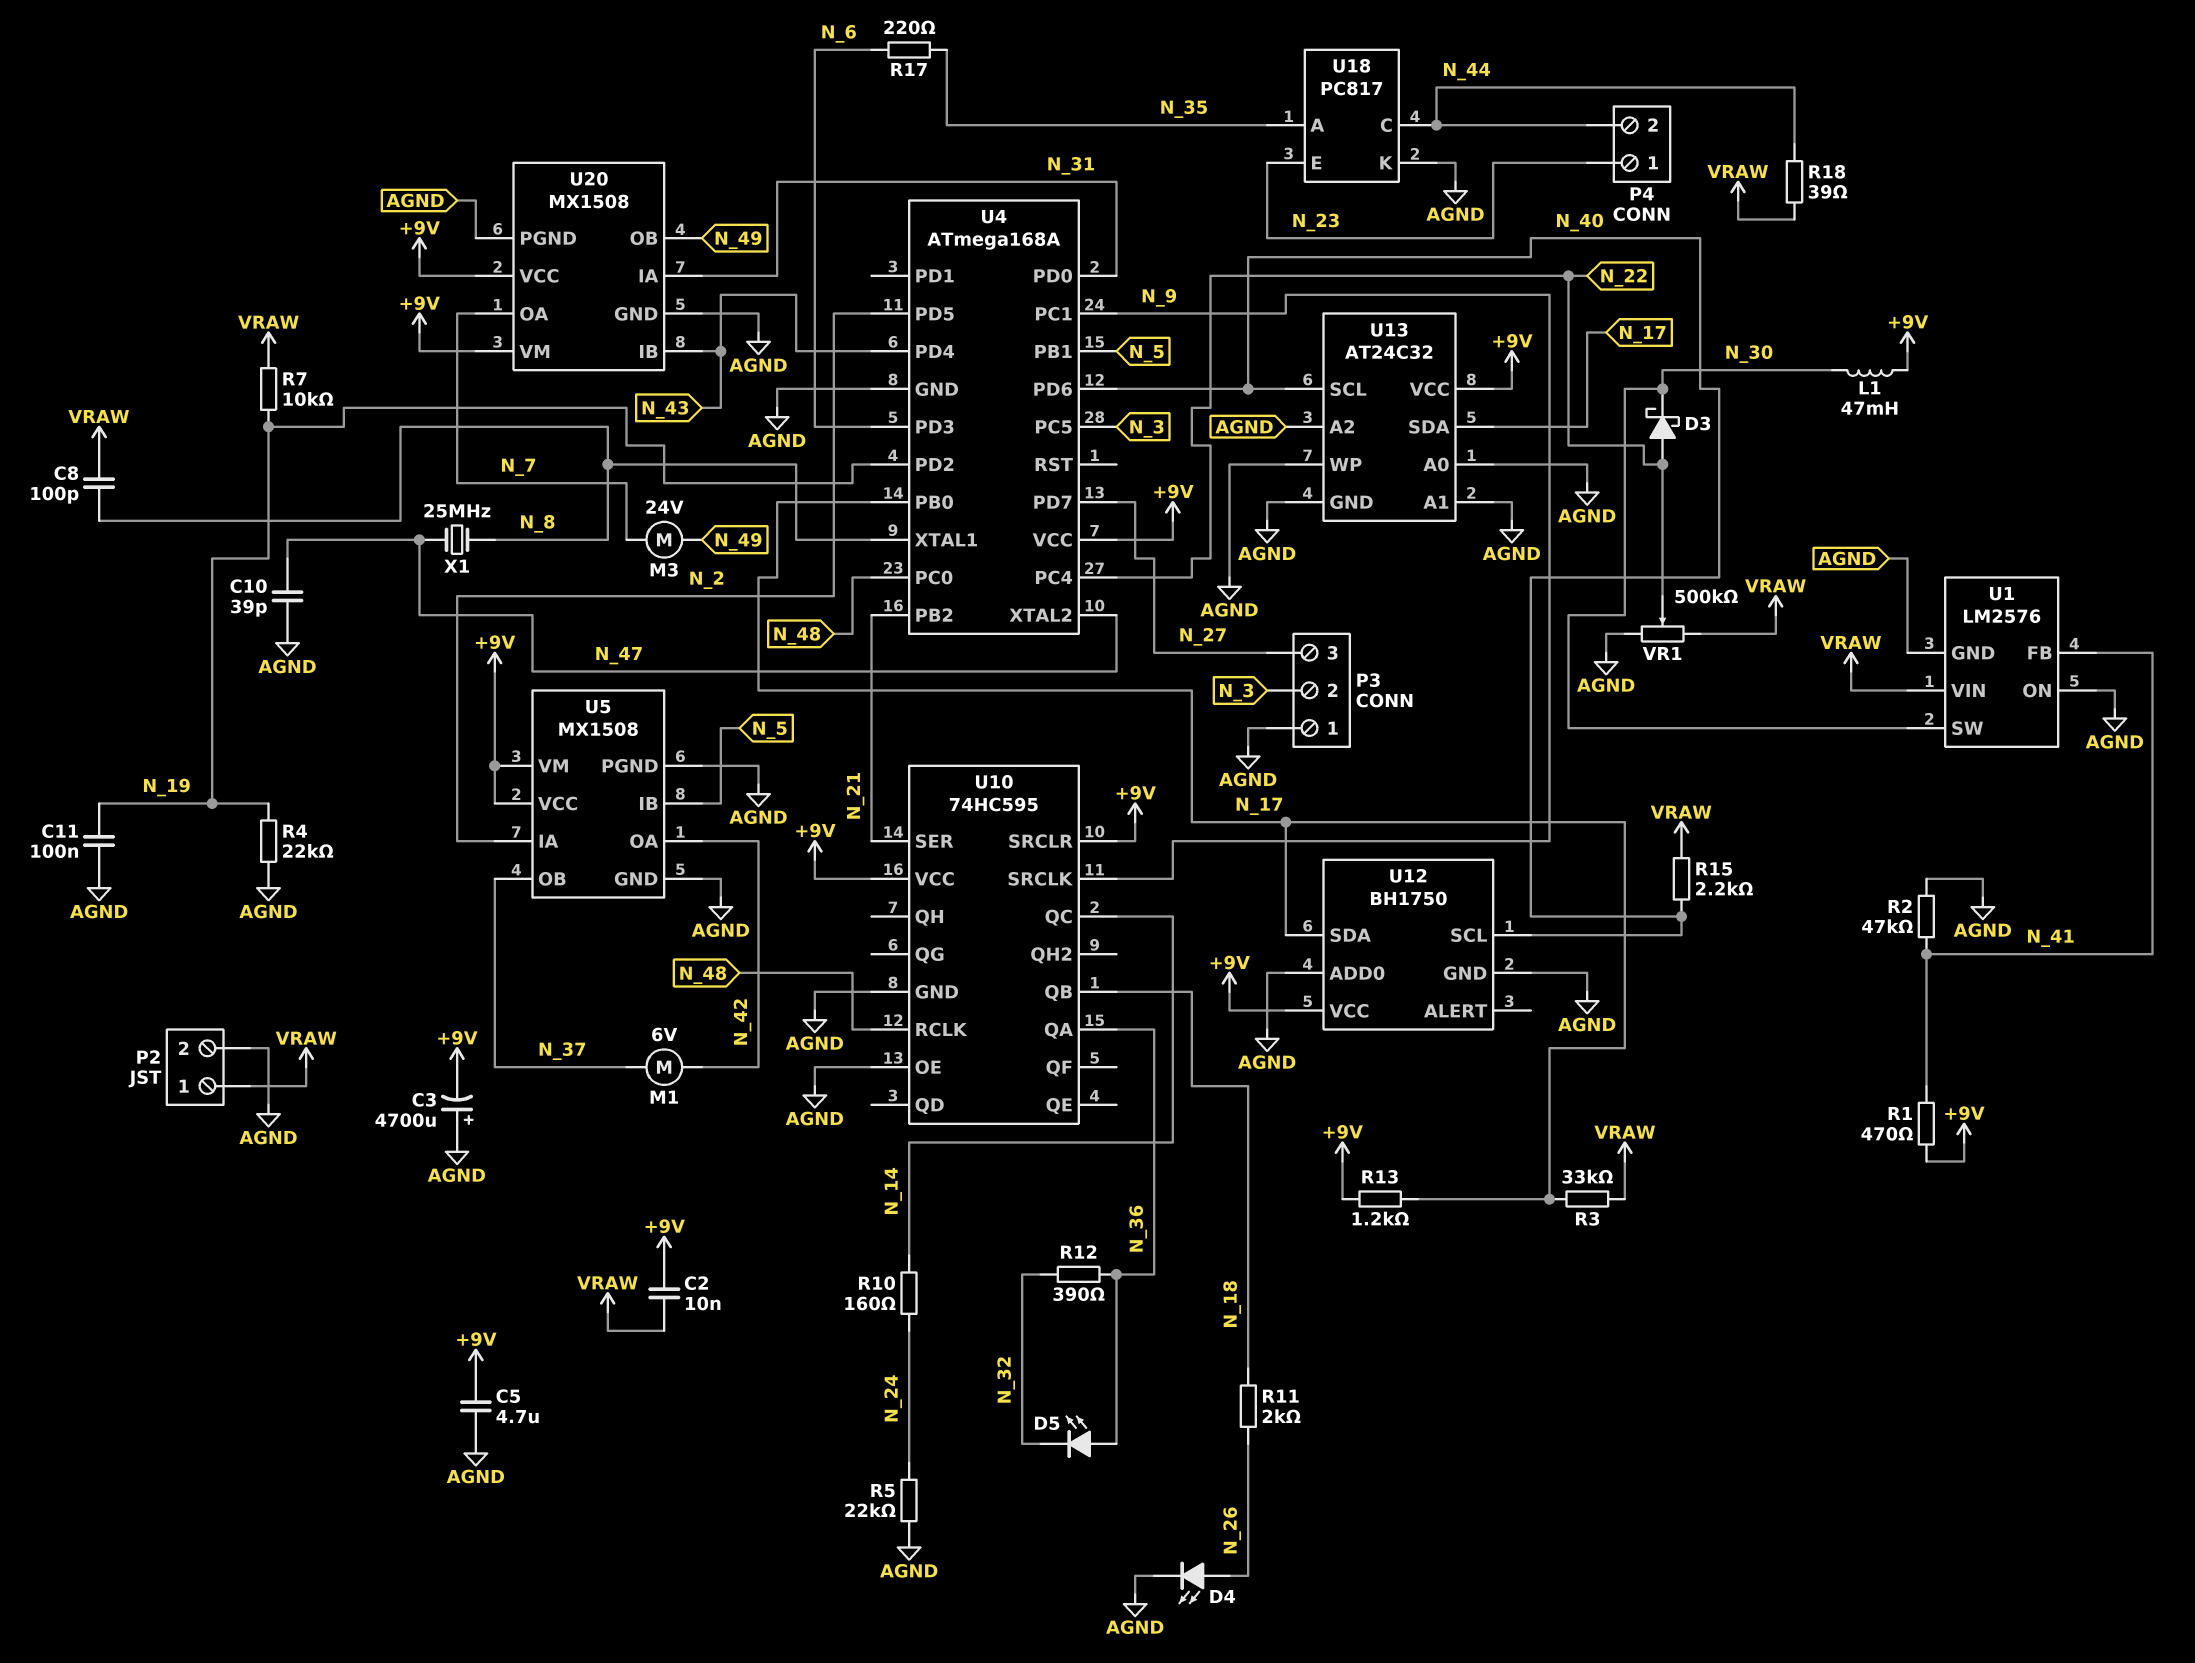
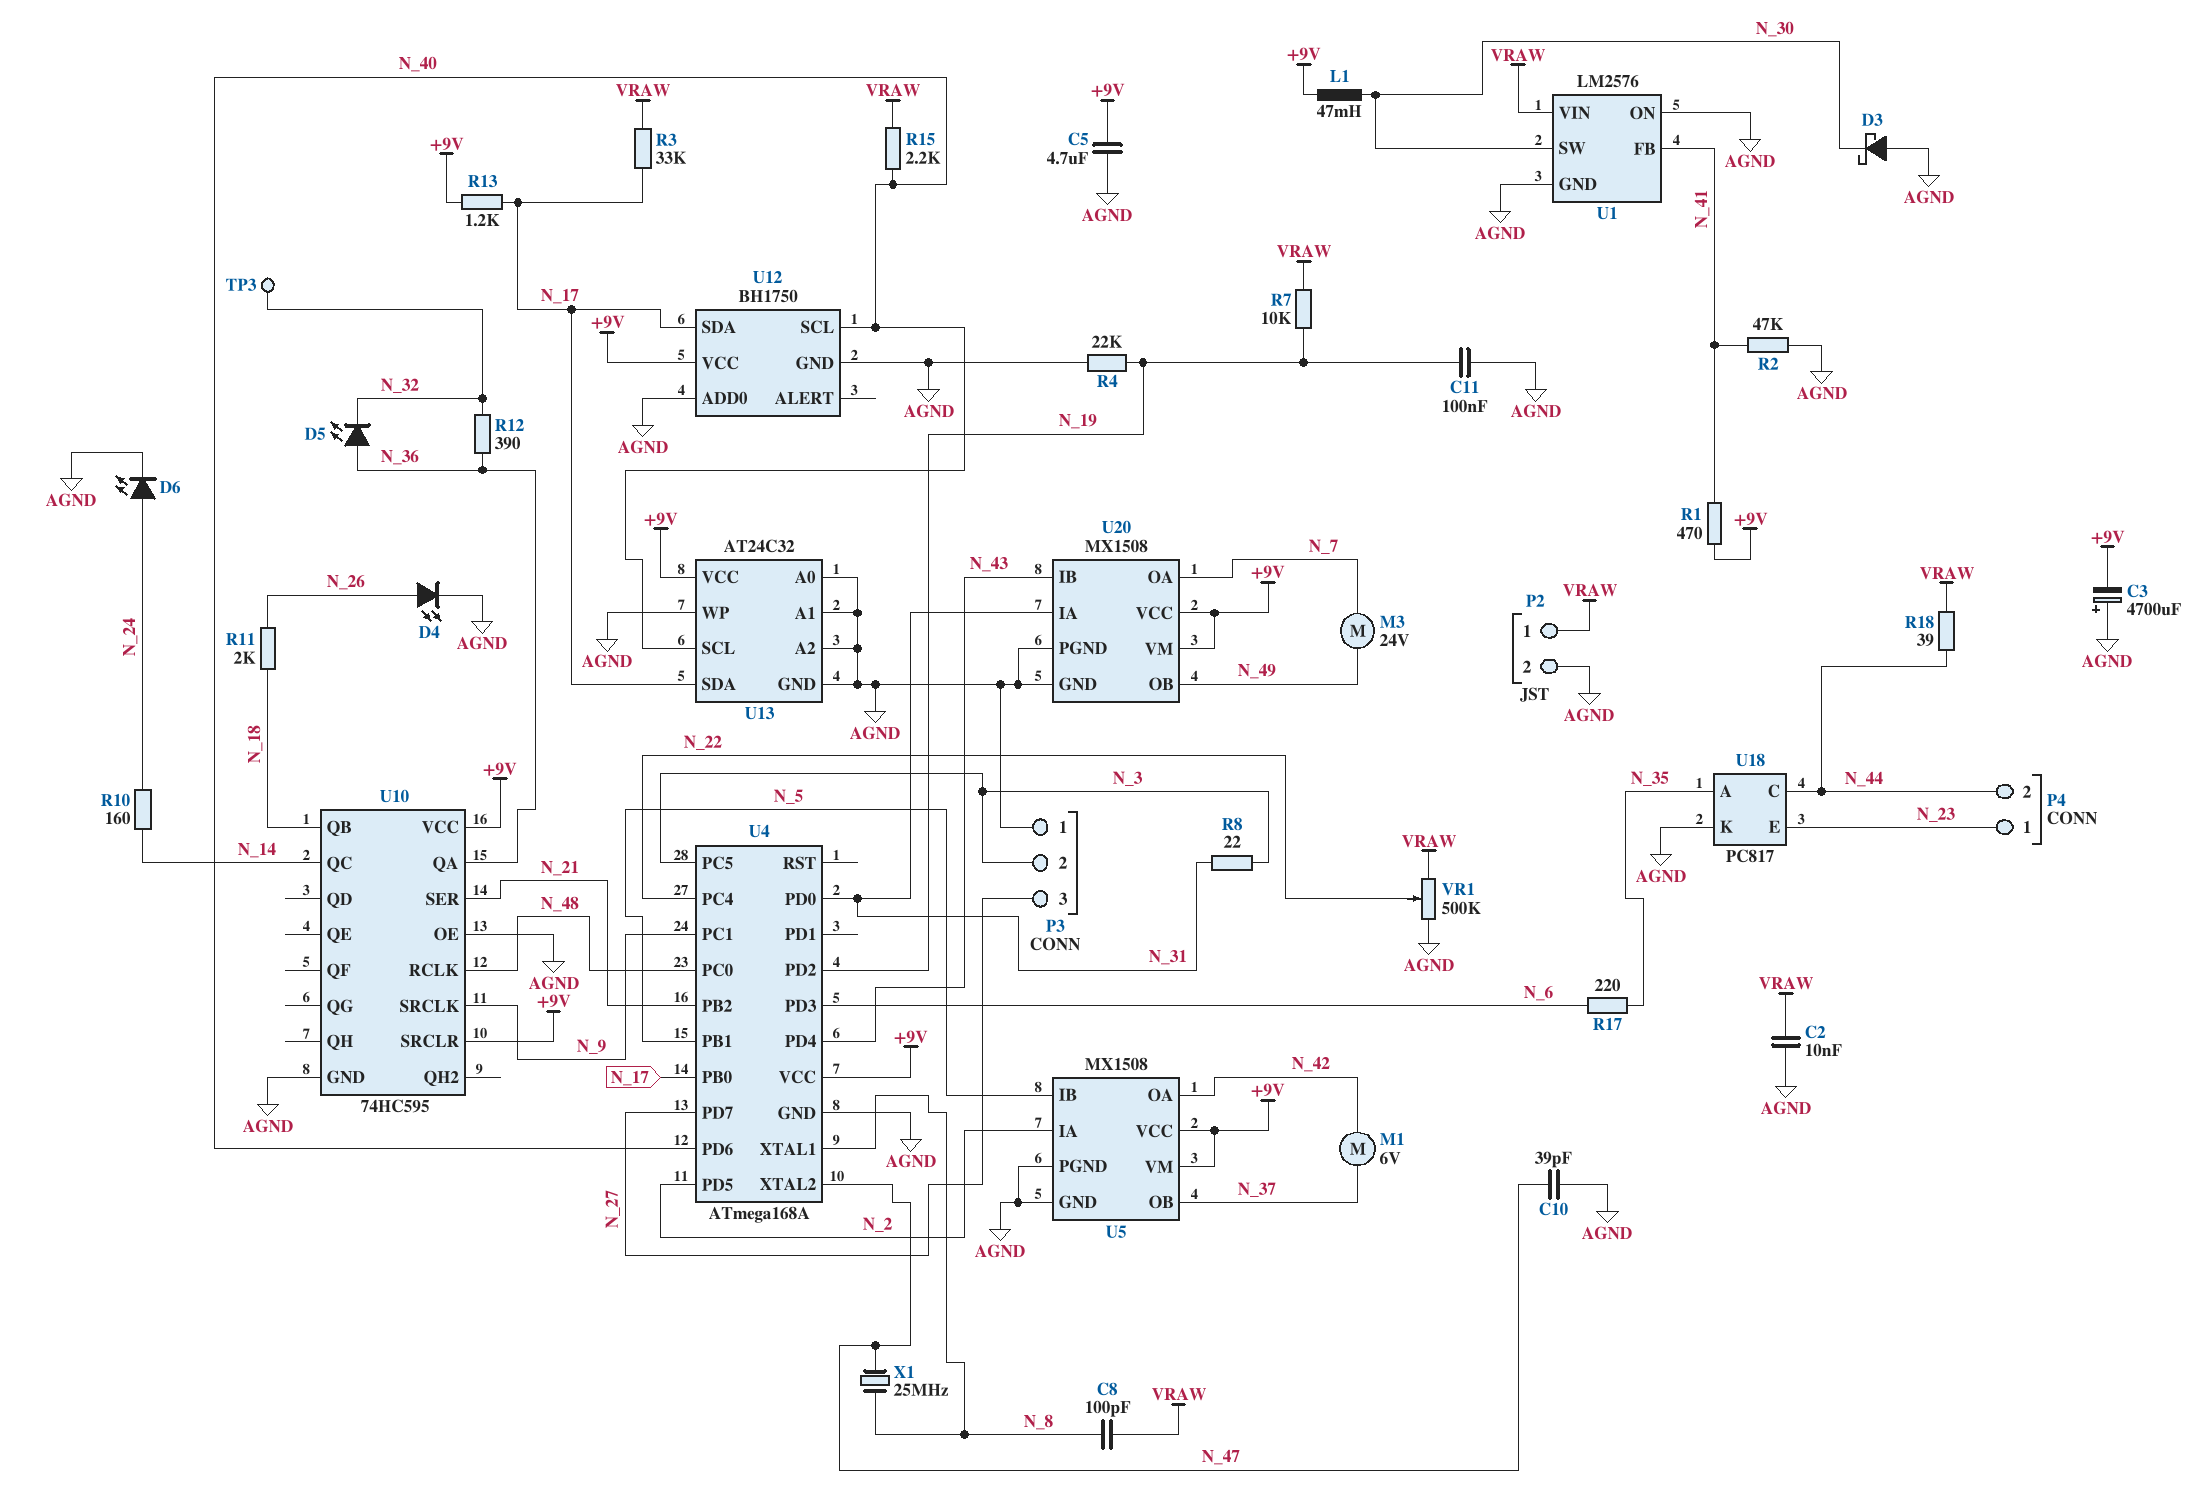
C2: 10nF (+9V, VRAW) -> 10nF (AGND, VRAW)
D3: schottky (A N_22, K N_30) -> schottky (A AGND, K N_30)
D6: none -> LED (A N_24, K AGND)
R5: 22k (AGND, N_24) -> none
R8: none -> 22 (N_3, N_31)
TP3: none -> test point (N_32)

